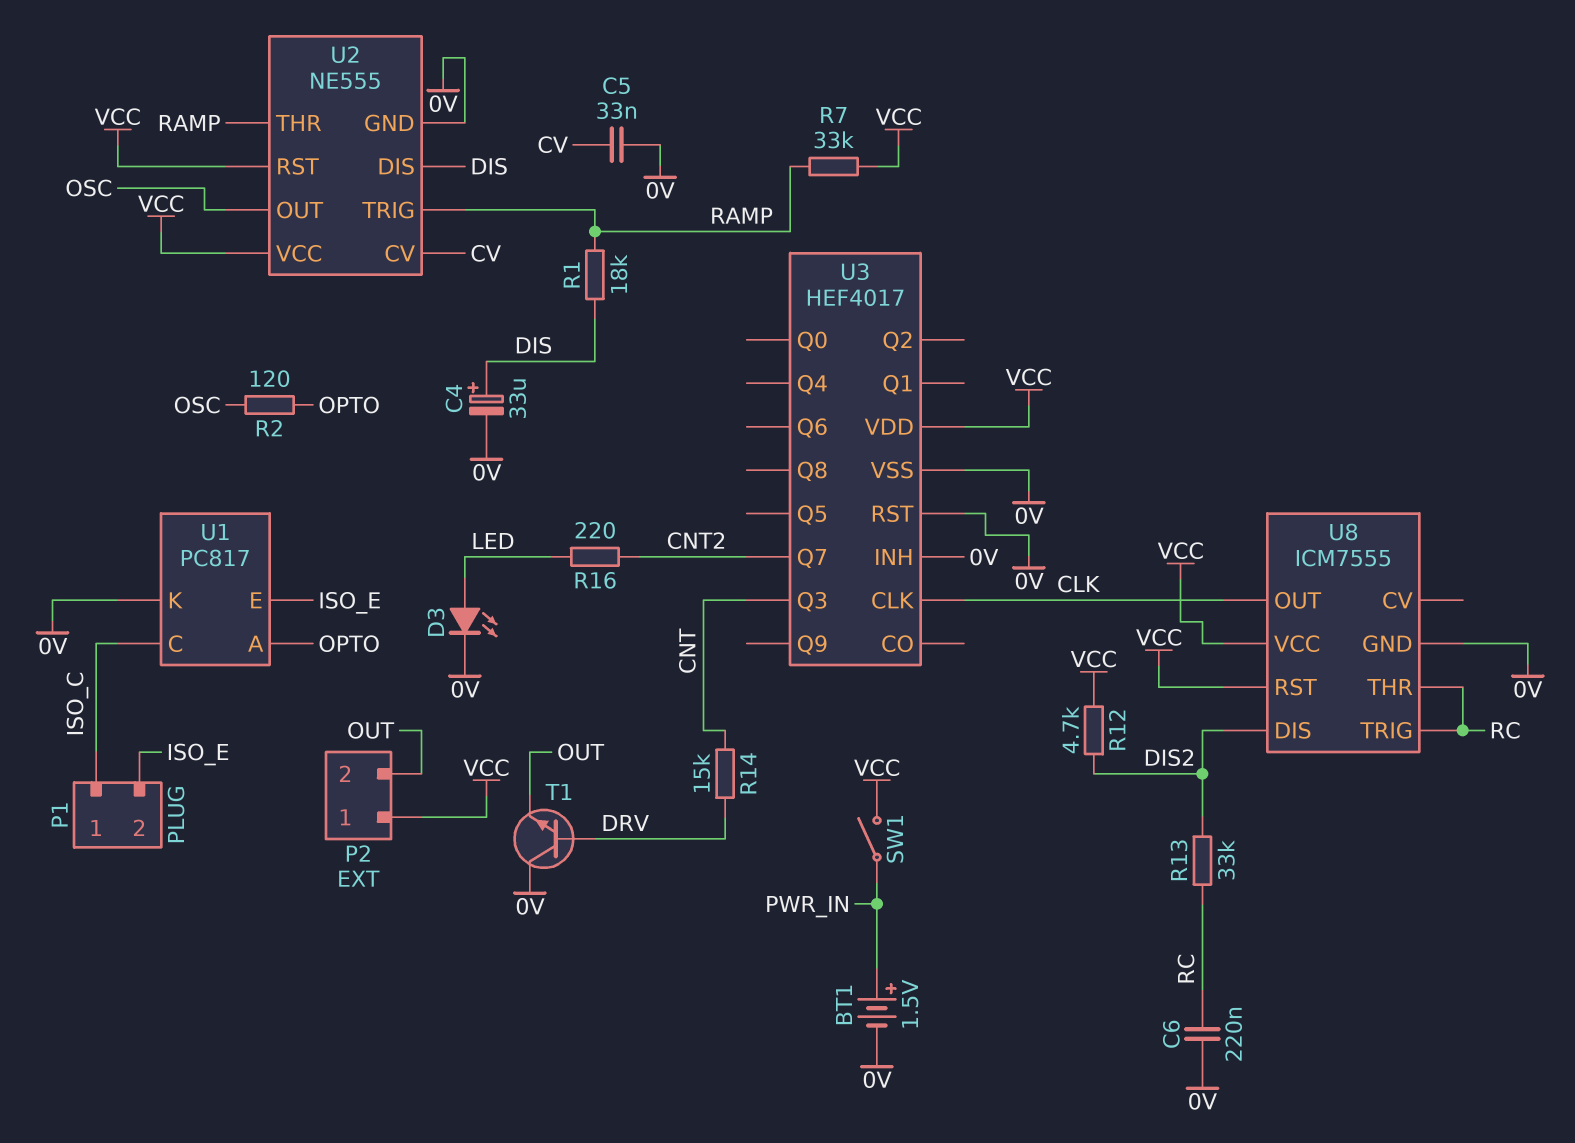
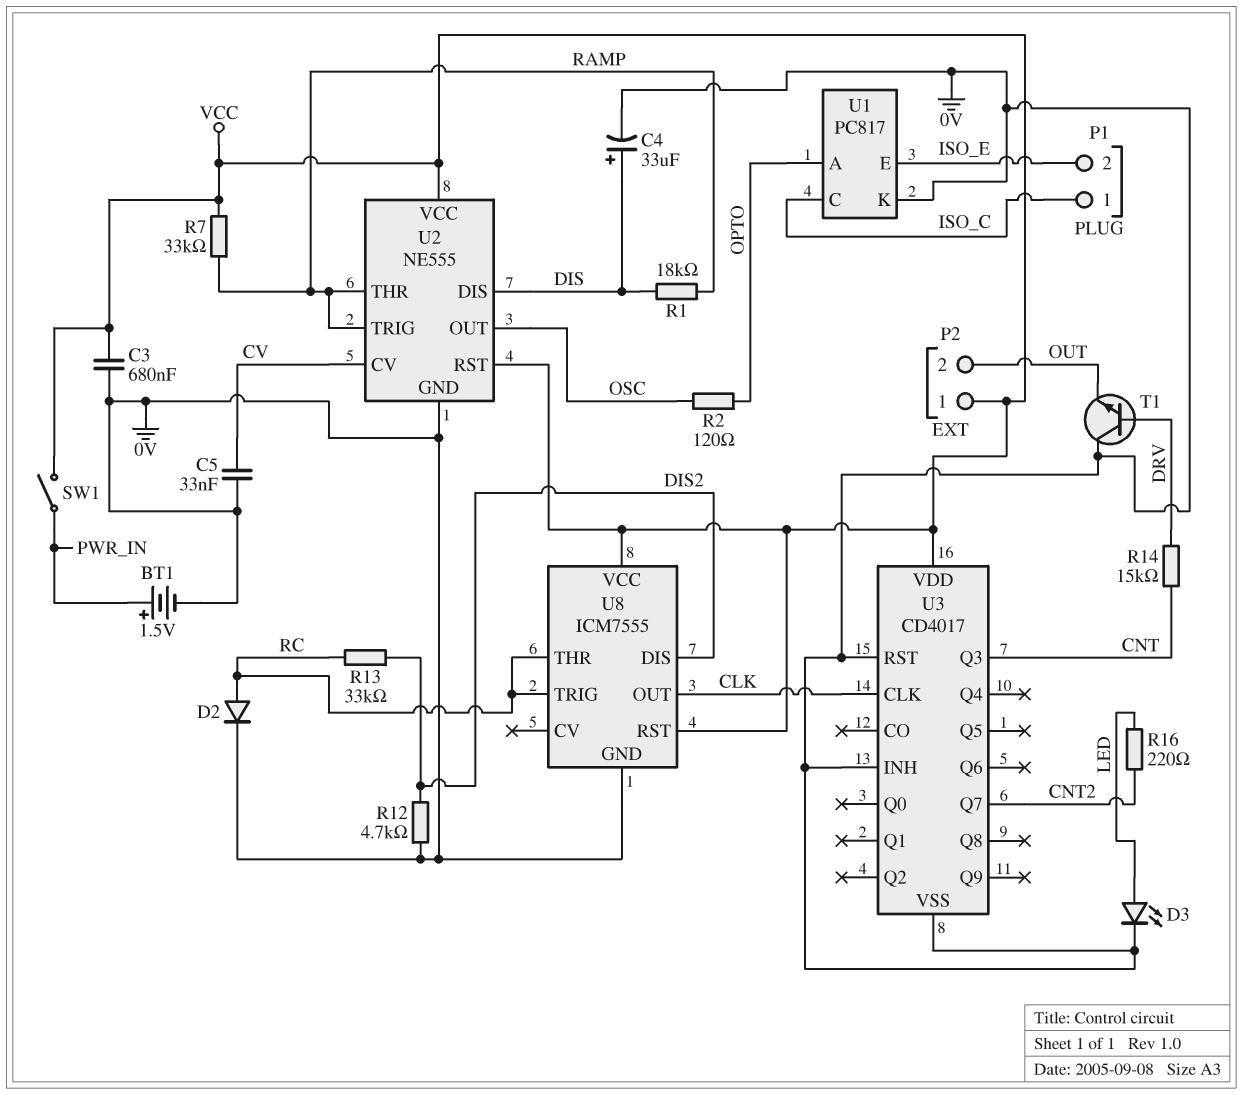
C3: none -> 680nF (0V, VCC)
C6: 220nF (0V, RC) -> none
D2: none -> diode (A RC, K 0V)
R12: 4.7k (DIS2, VCC) -> 4.7k (0V, DIS2)
U3: HEF4017 -> CD4017

